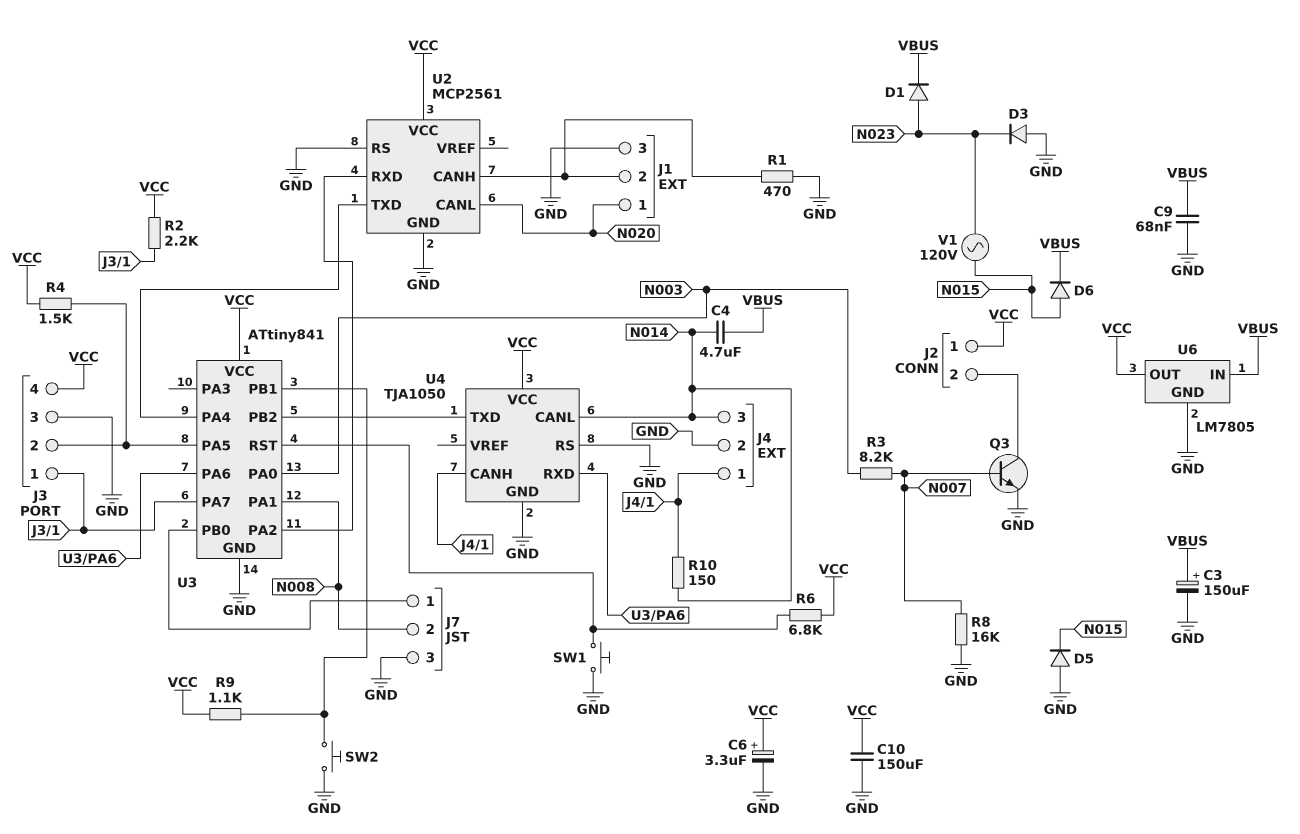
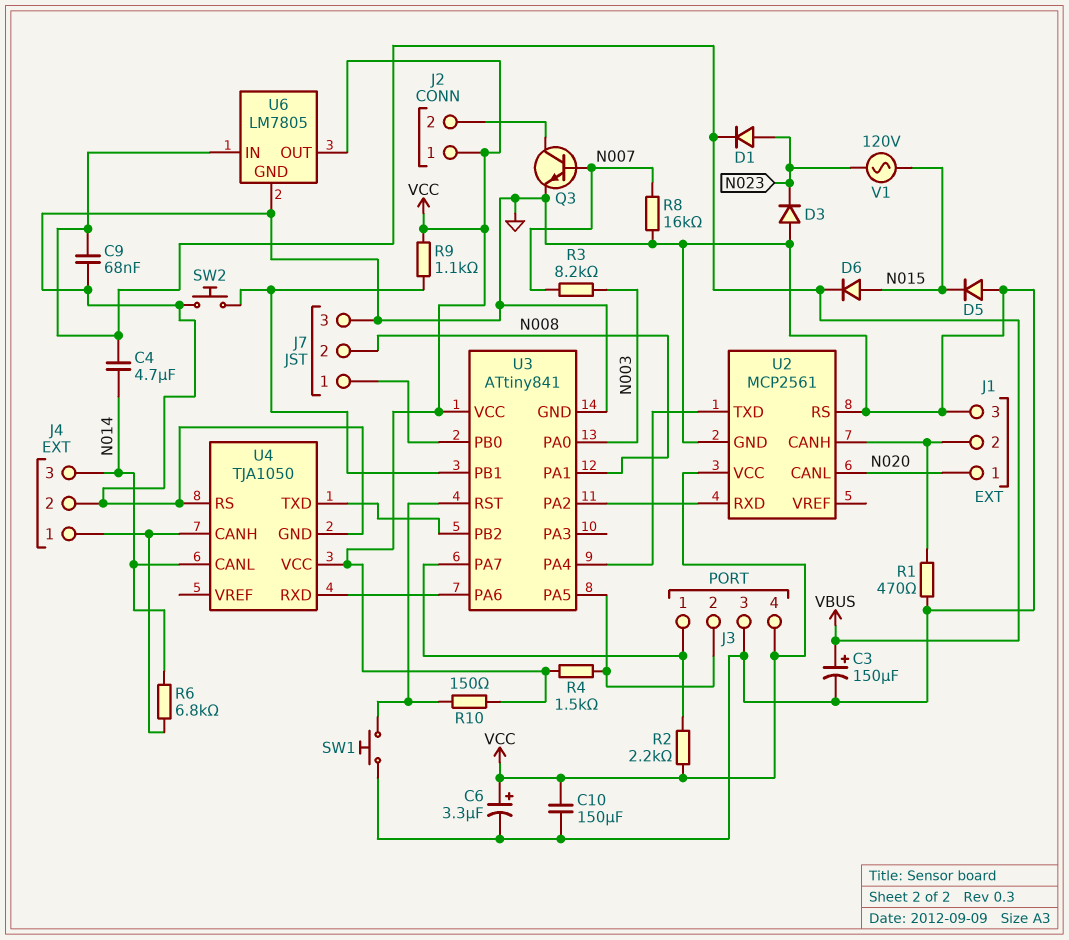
R6: 6.8k (U3/RST, VCC) -> 6.8k (J4/1, N014)
R10: 150 (J4/1, N014) -> 150 (U3/RST, VCC)

